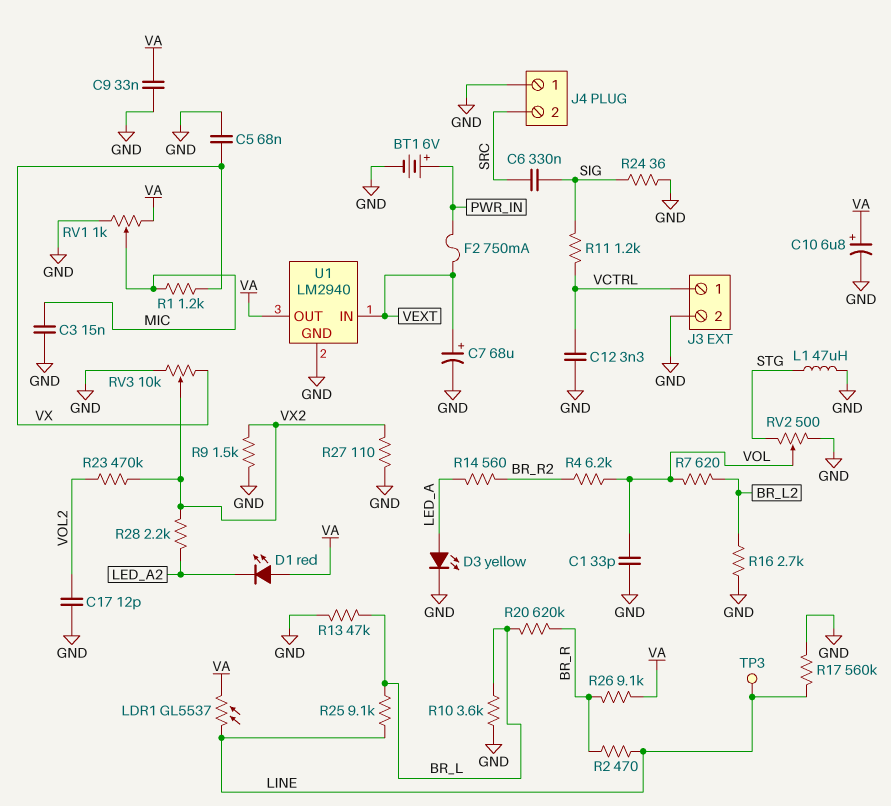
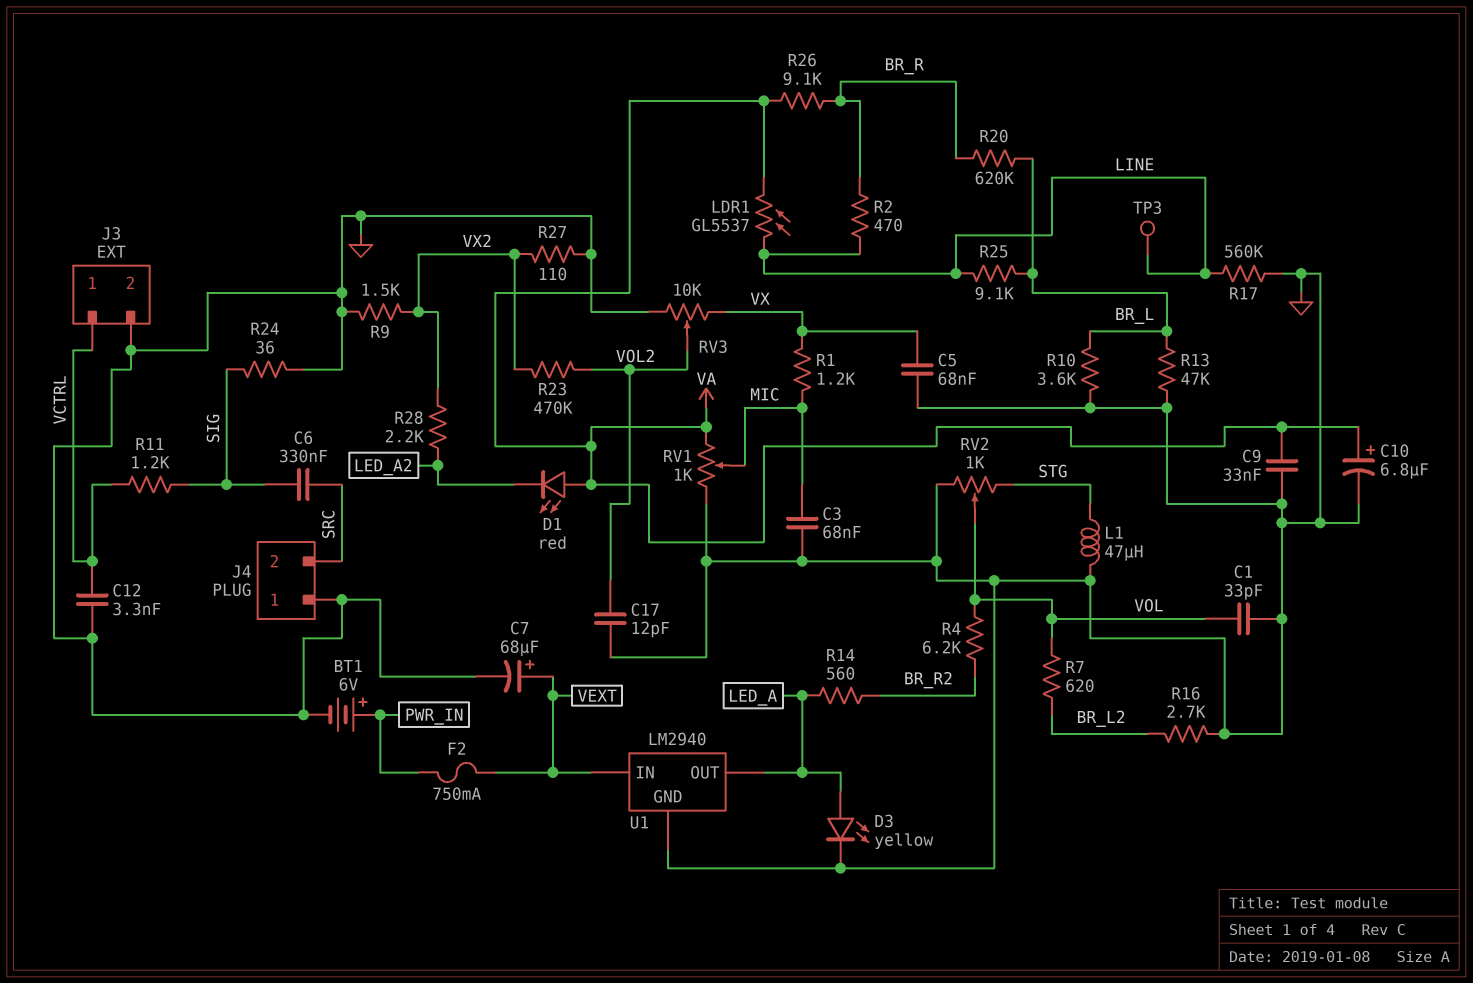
C3: 15nF (GND, MIC) -> 68nF (GND, MIC)
RV2: 500 (GND, STG, wiper VOL) -> 1k (GND, STG, wiper VOL)
RV3: 10k (GND, VX, wiper VX2) -> 10k (GND, VX, wiper VOL2)
U1 pin OUT: VA -> LED_A

